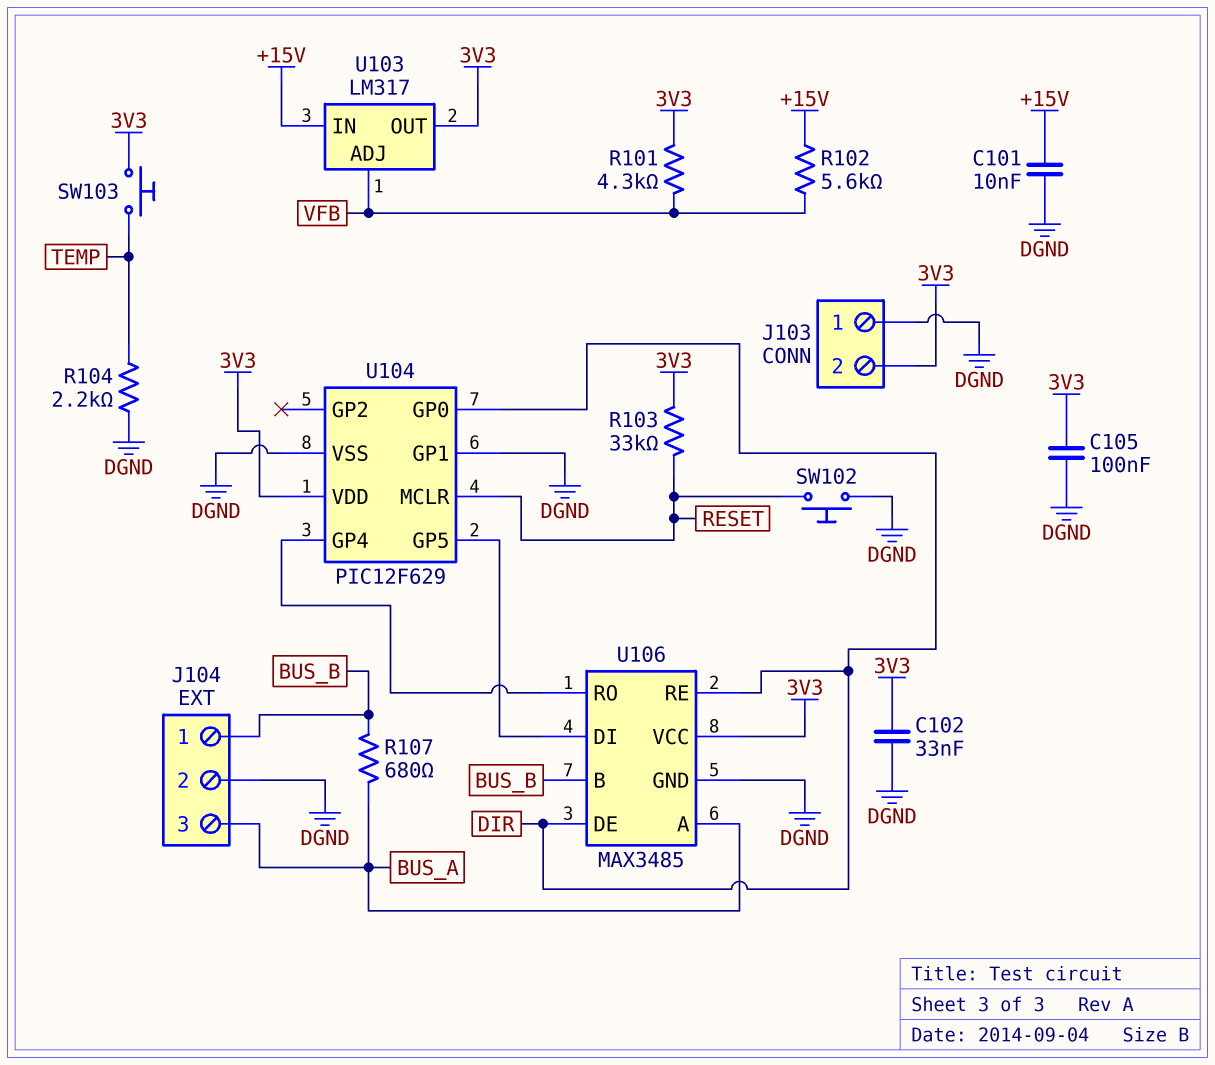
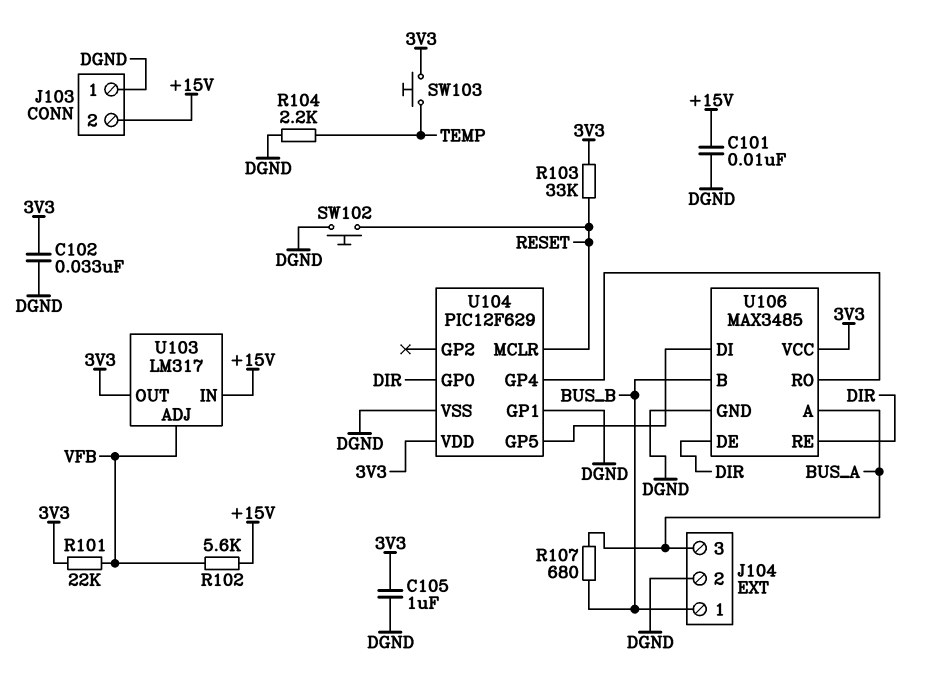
C105: 100nF (3V3, DGND) -> 1uF (3V3, DGND)
J103 pin 2: 3V3 -> +15V
R101: 4.3k (3V3, VFB) -> 22k (3V3, VFB)

